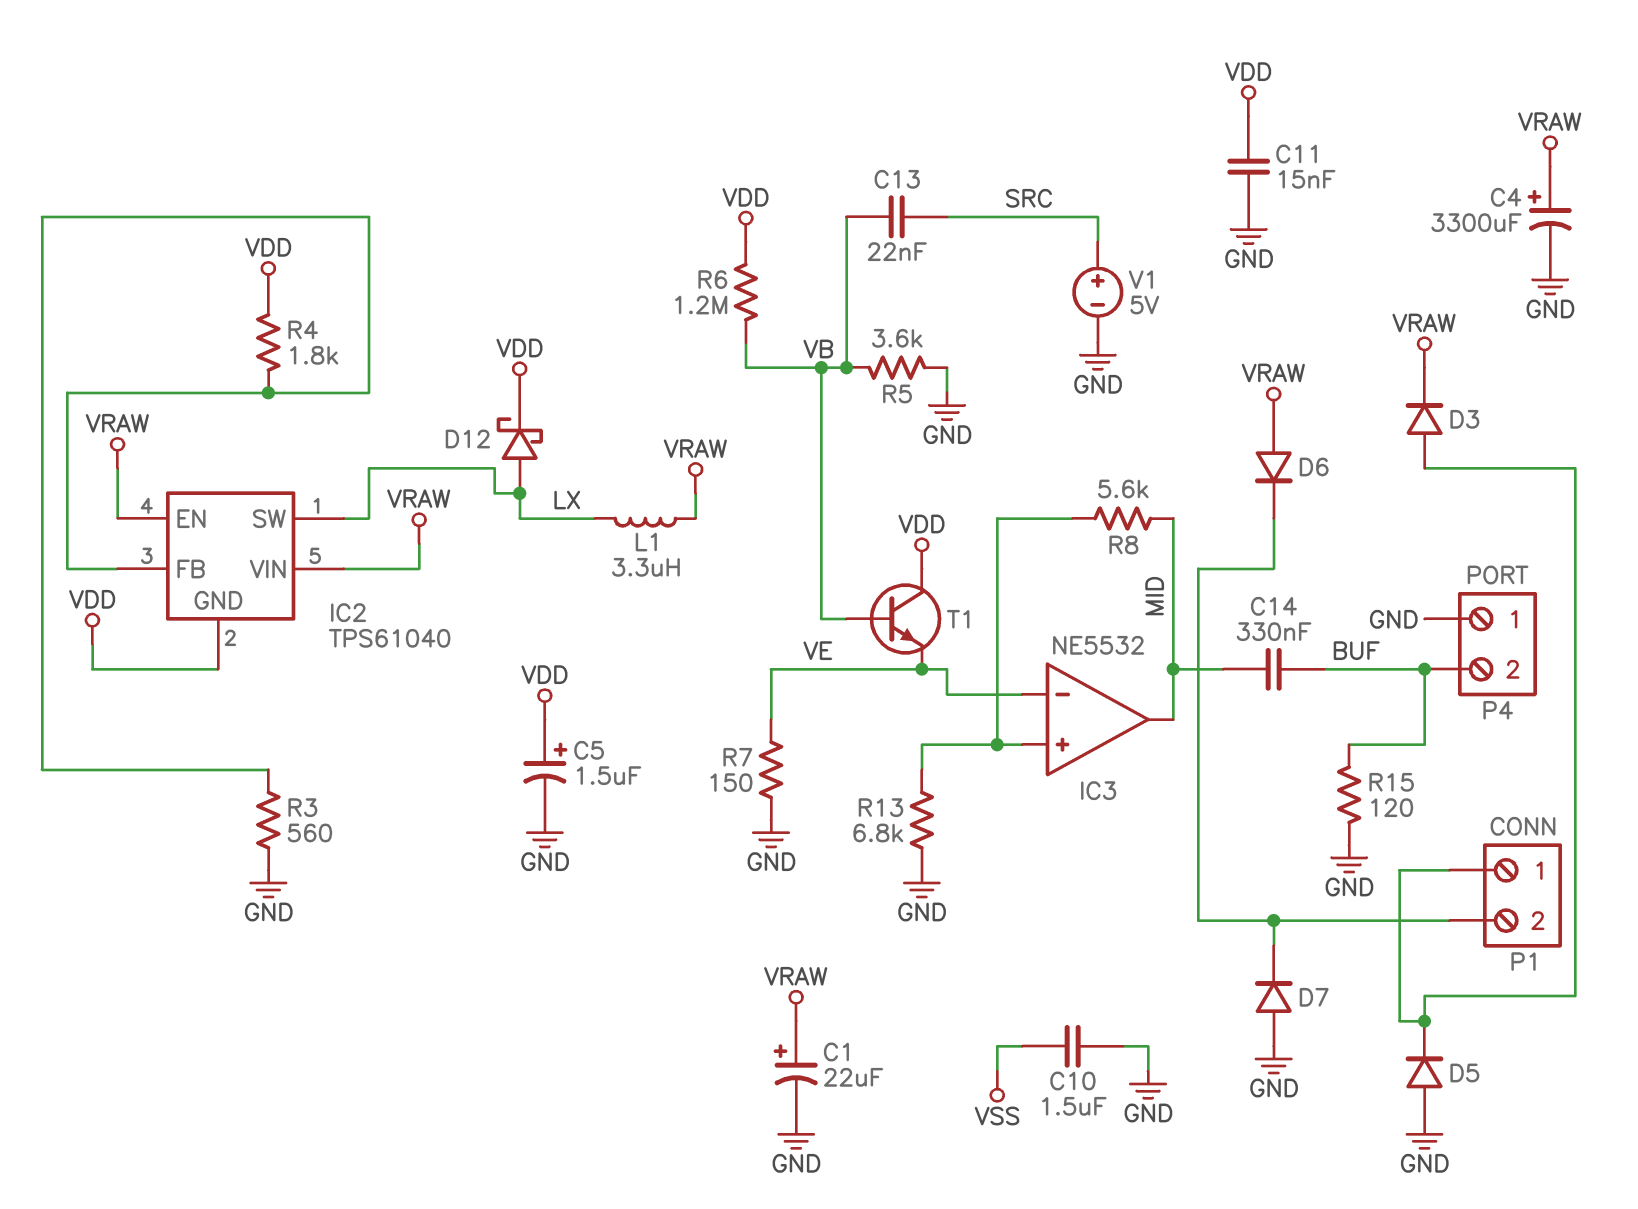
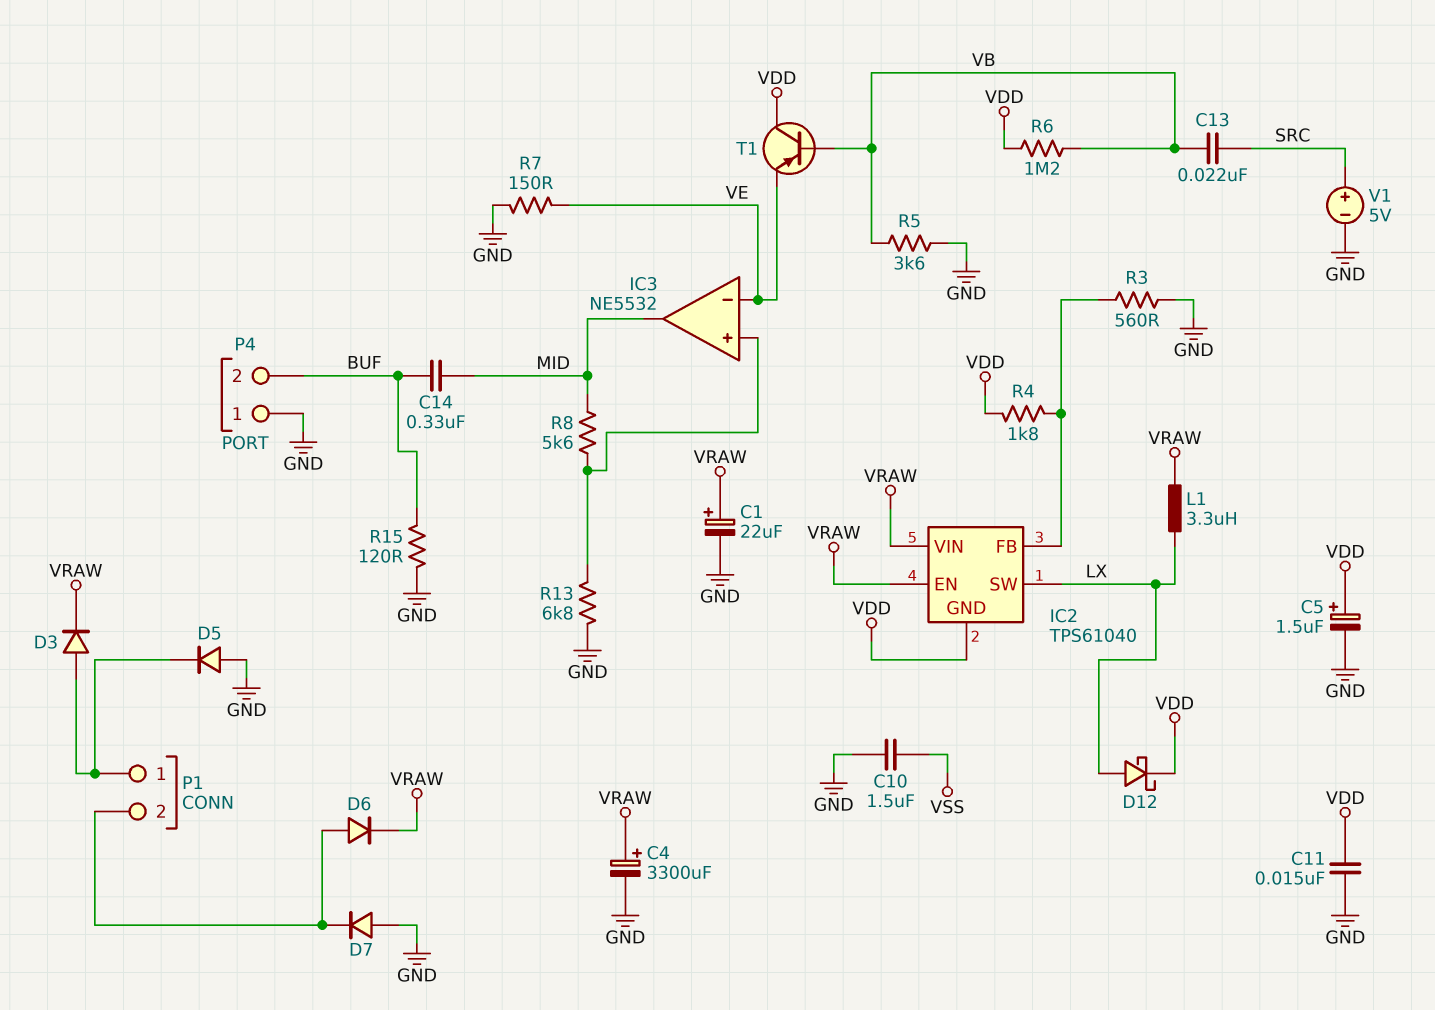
D6: diode (A VRAW, K P1/2) -> diode (A P1/2, K VRAW)
T1: NPN (B VB, C VDD, E VE) -> PNP (B VB, C VDD, E VE)

